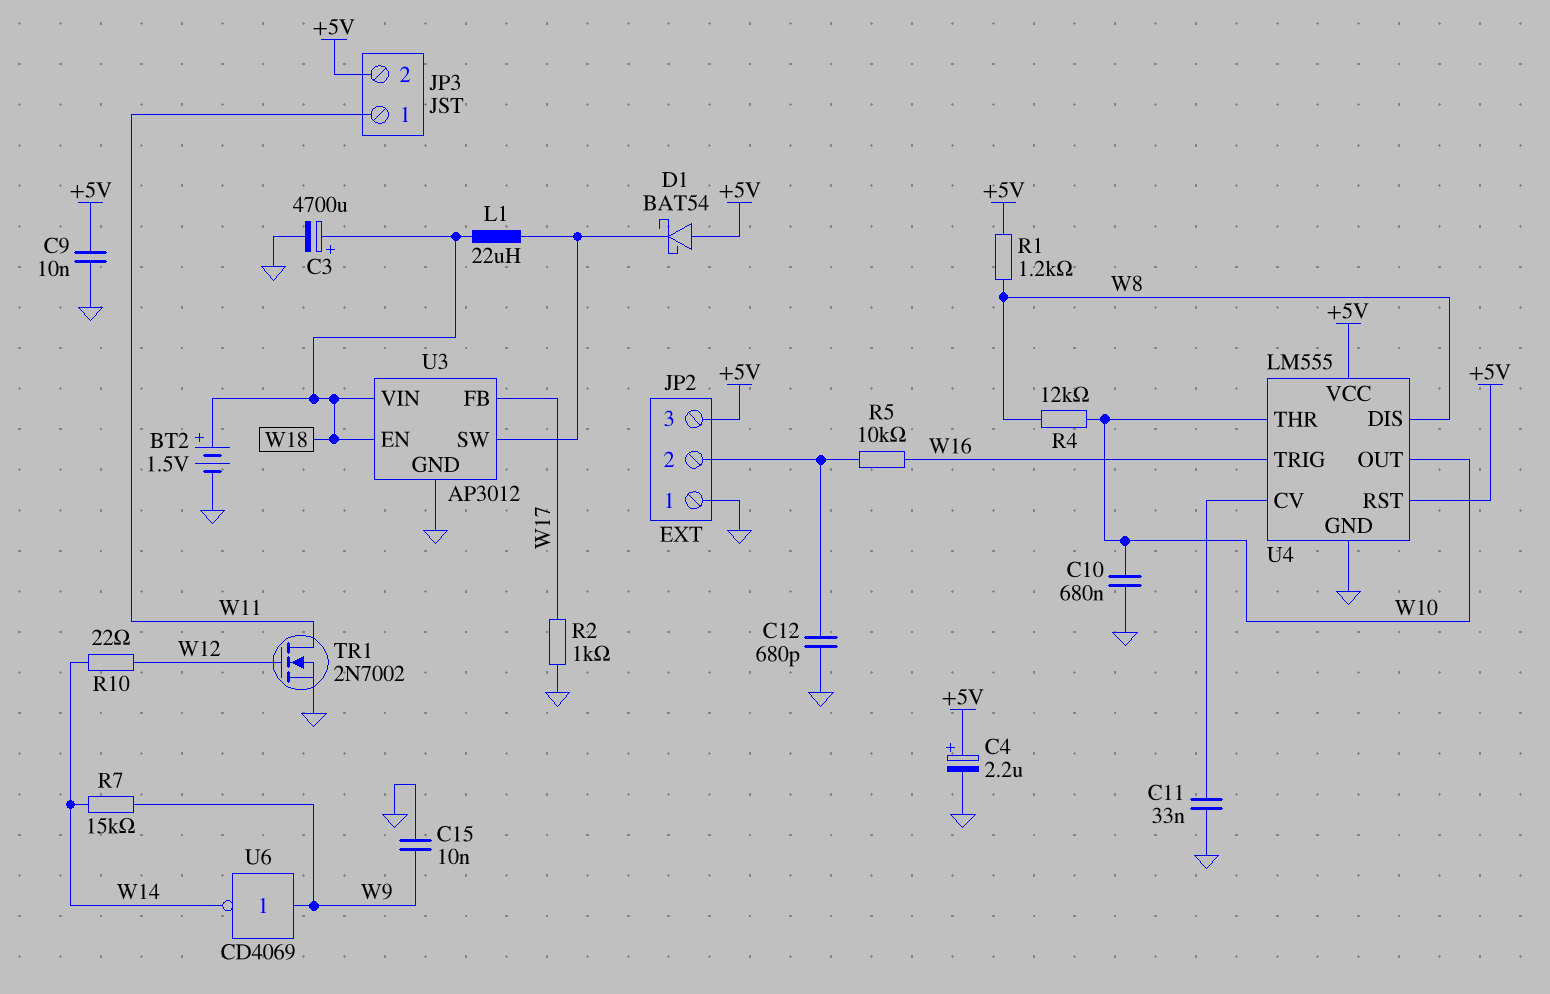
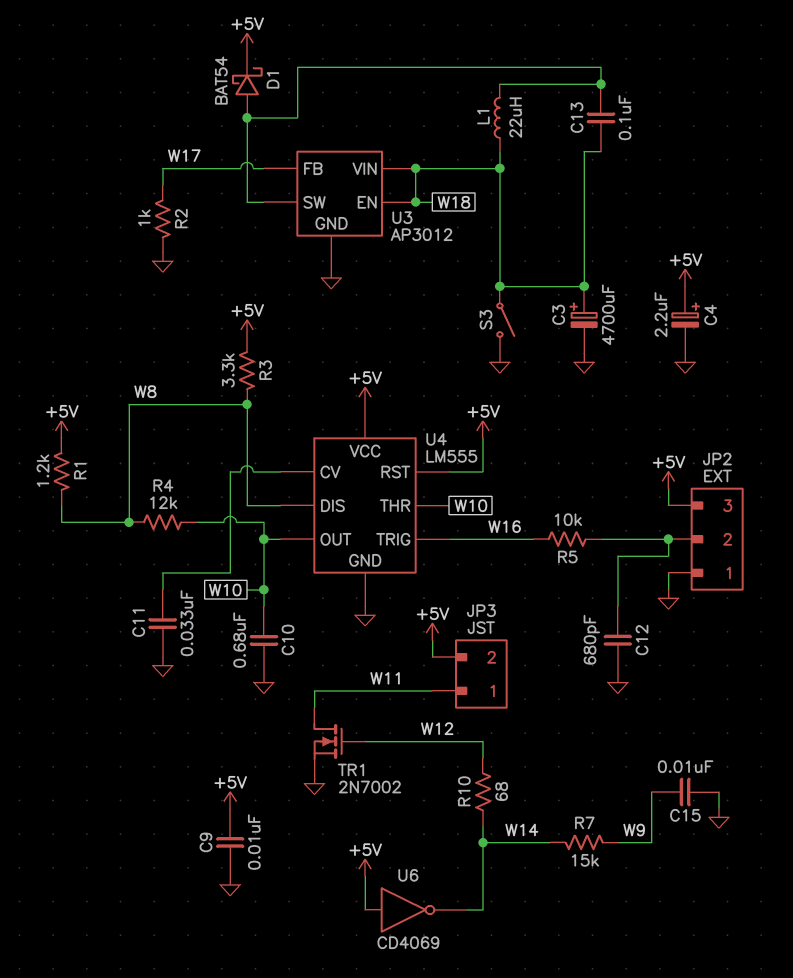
BT2: 1.5V (plus W18, minus GND) -> none
C13: none -> 100nF (U3/SW, W18)
D1: schottky BAT54 (A +5V, K U3/SW) -> schottky BAT54 (A U3/SW, K +5V)
R3: none -> 3.3k (+5V, W8)
R10: 22 (W12, W14) -> 68 (W12, W14)
S3: none -> switch (GND, W18)
U6: NOT CD4069 (in W9, out W14) -> NOT CD4069 (in +5V, out W14)

